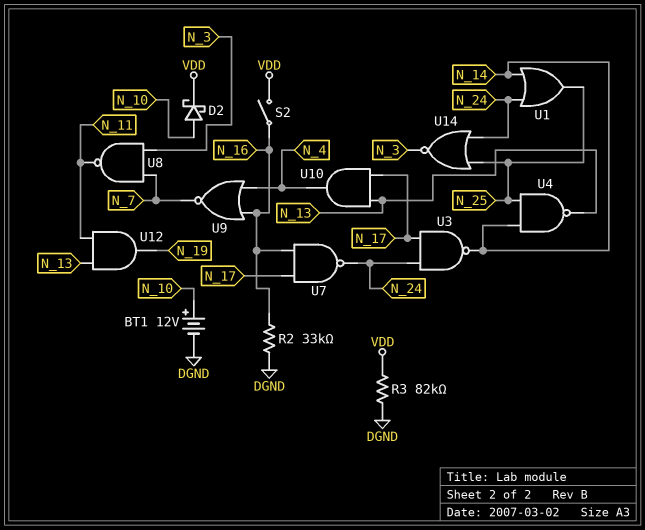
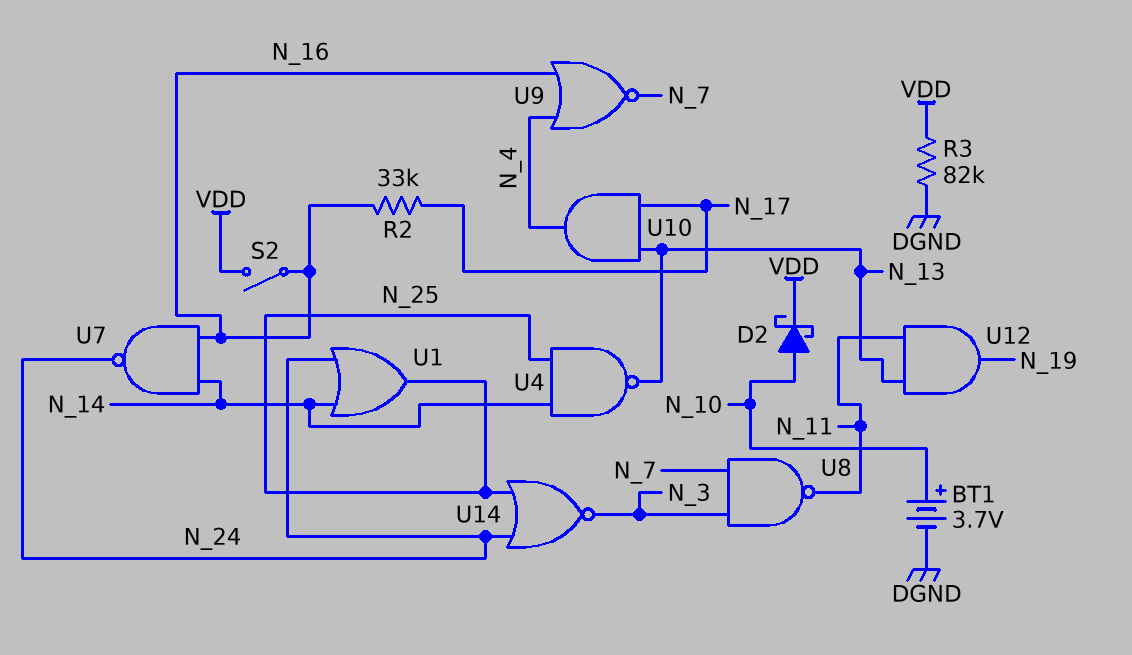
BT1: 12V (plus N_10, minus DGND) -> 3.7V (plus N_10, minus DGND)
R2: 33k (DGND, N_16) -> 33k (N_16, N_17)
U3: NAND (in N_17, in N_24, out N_14) -> none
U7: NAND (in N_16, in N_17, out N_24) -> NAND (in N_14, in N_16, out N_24)

